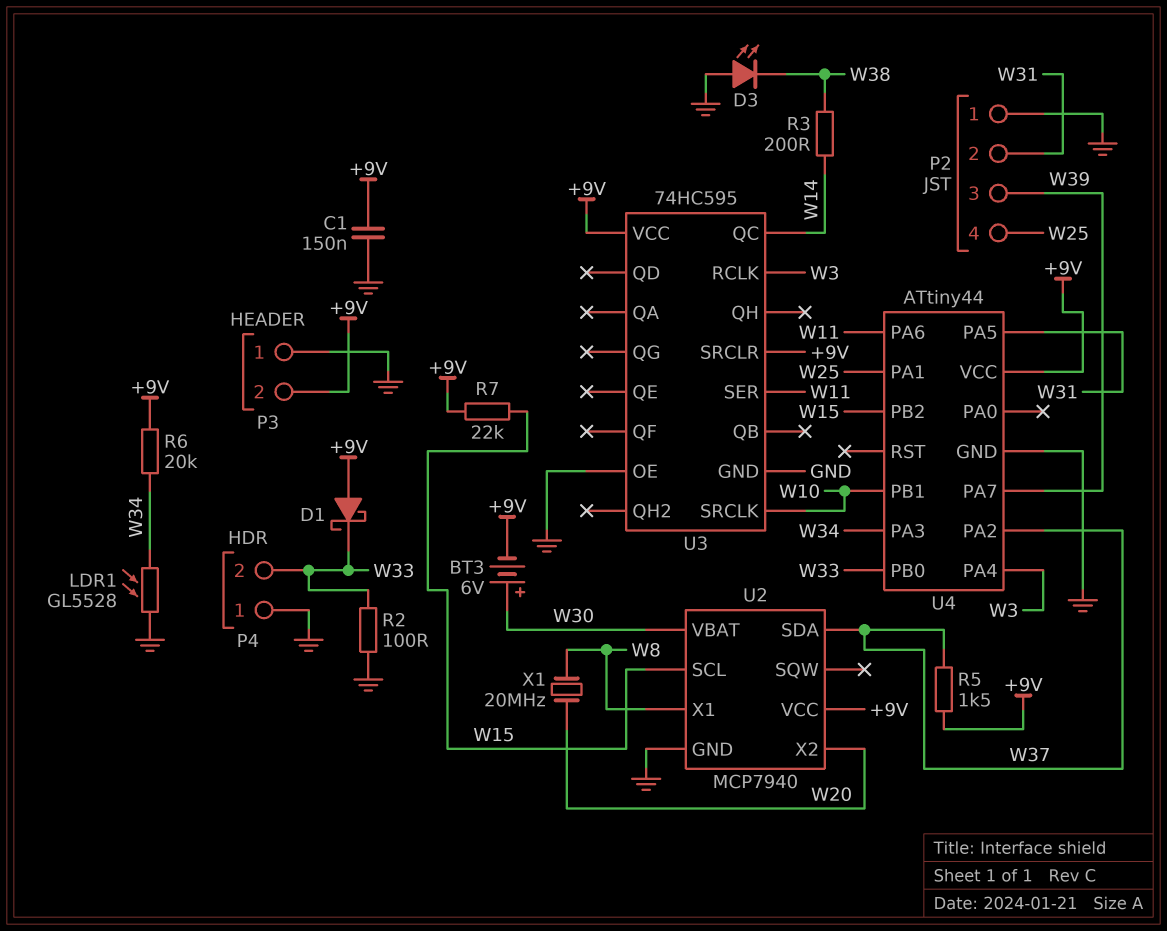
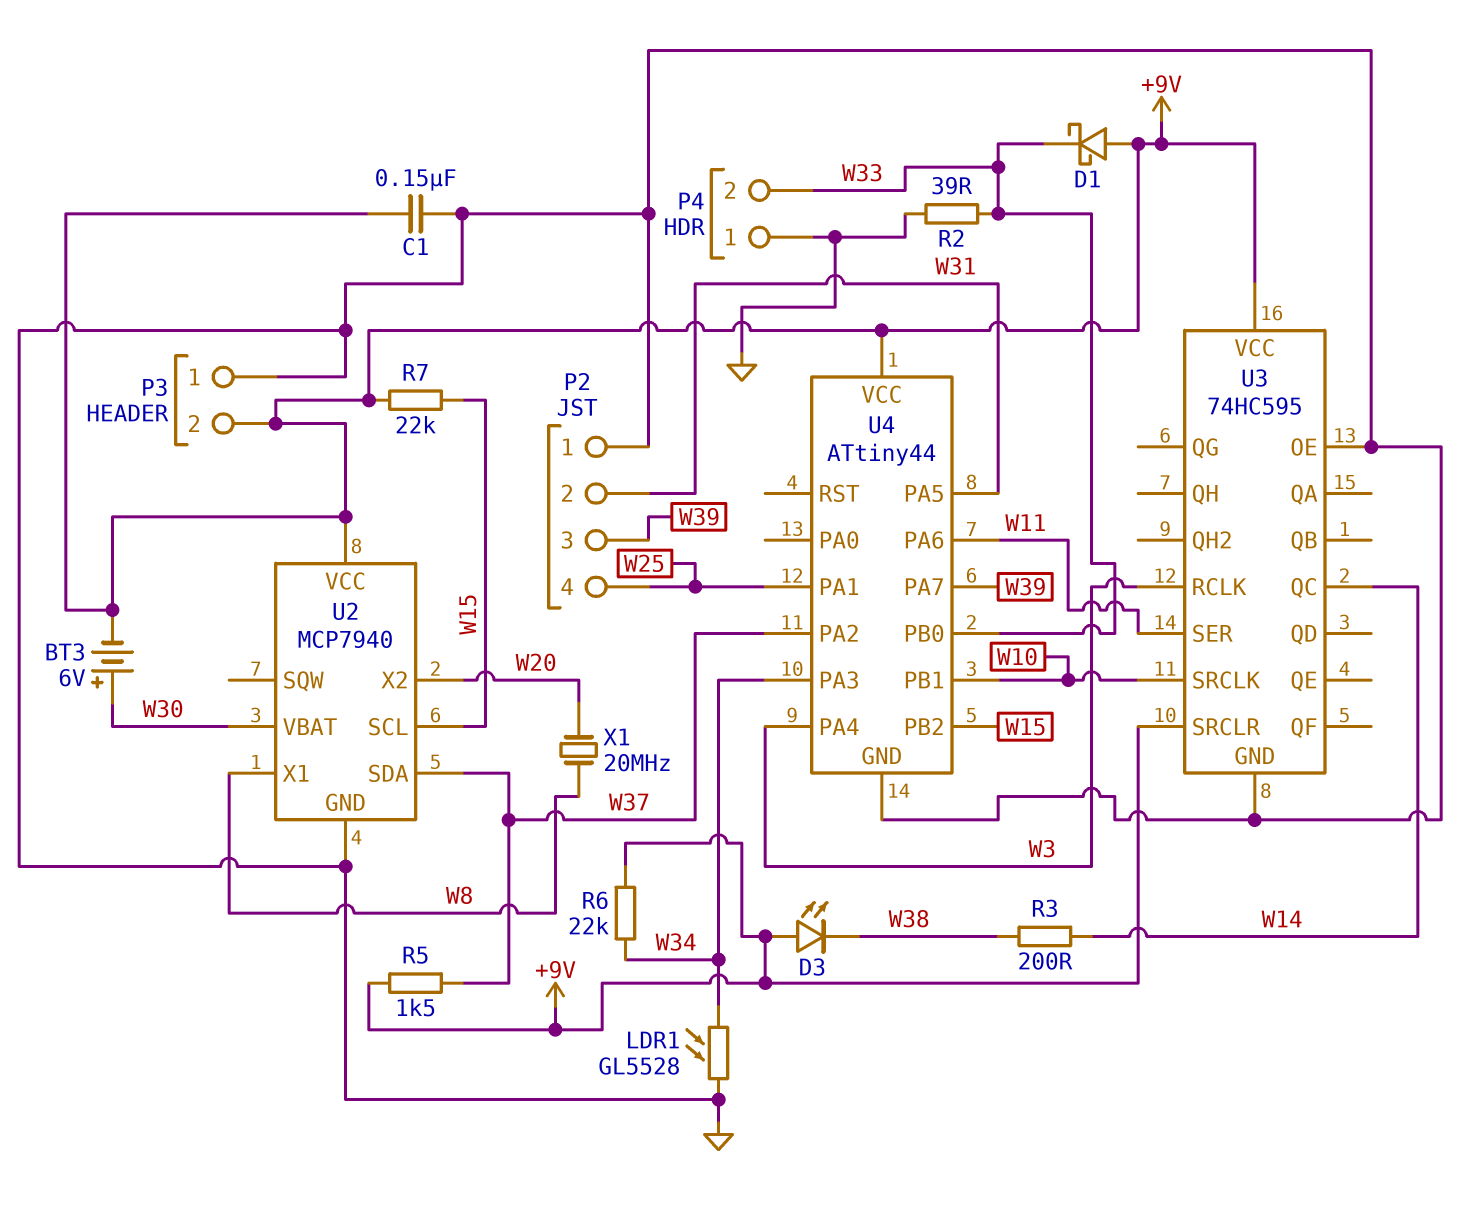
D3: LED (A GND, K W38) -> LED (A +9V, K W38)
R2: 100 (GND, W33) -> 39 (GND, W33)
R6: 20k (+9V, W34) -> 22k (+9V, W34)

